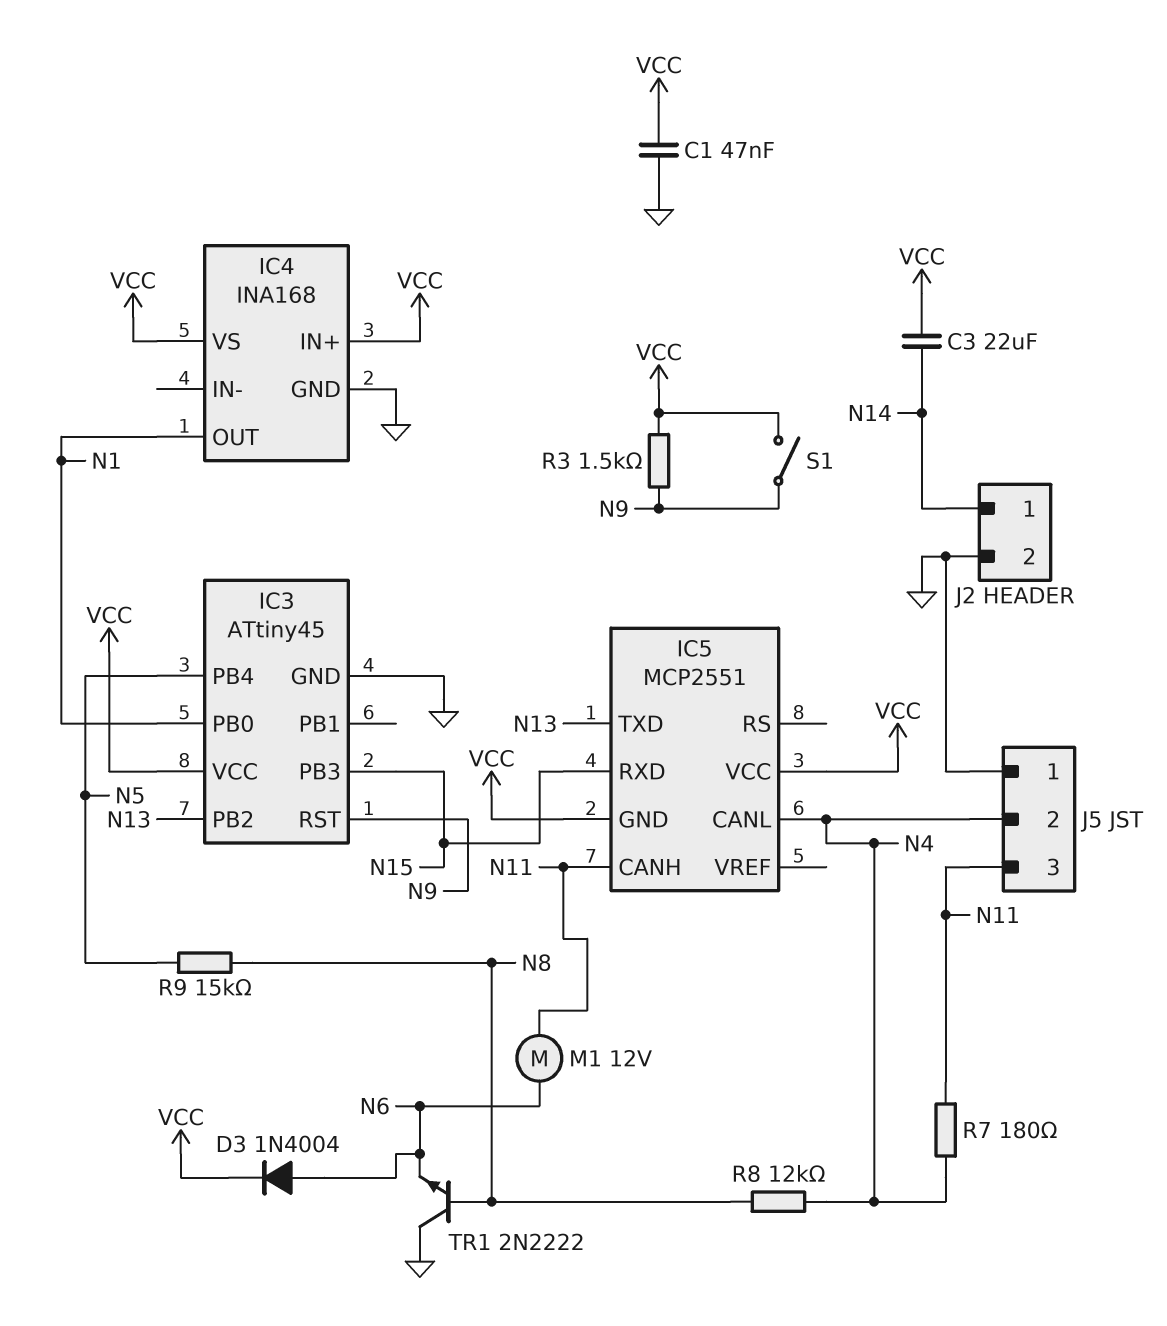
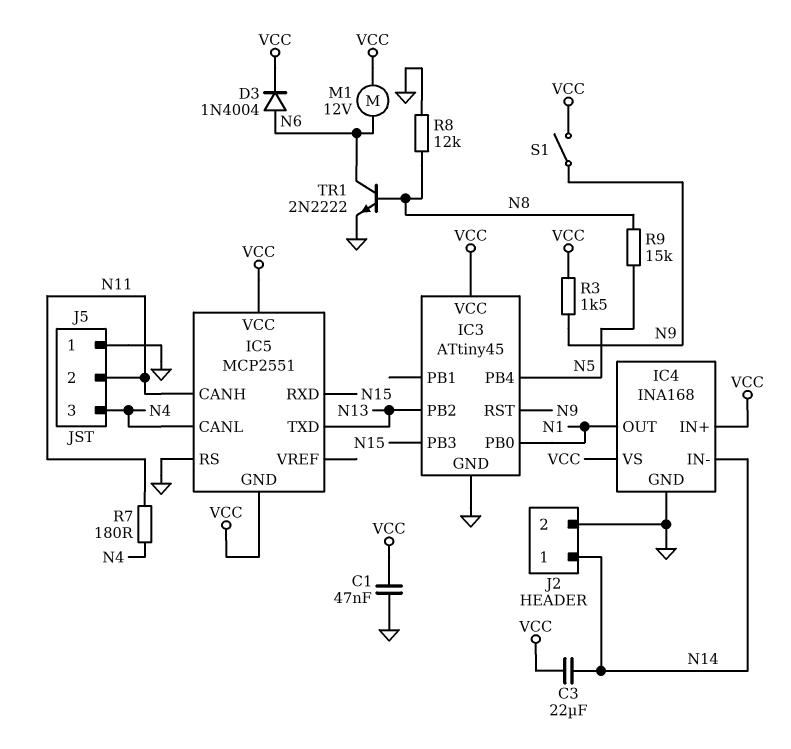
IC4 pin IN-: none -> N14
IC5 pin RS: none -> GND
J5 pin 2: N4 -> N11
J5 pin 3: N11 -> N4
M1: motor 12V (N6, N11) -> motor 12V (N6, VCC)
R8: 12k (N4, N8) -> 12k (GND, N8)
TR1: NPN 2N2222 (B N8, C GND, E N6) -> NPN 2N2222 (B N8, C N6, E GND)

